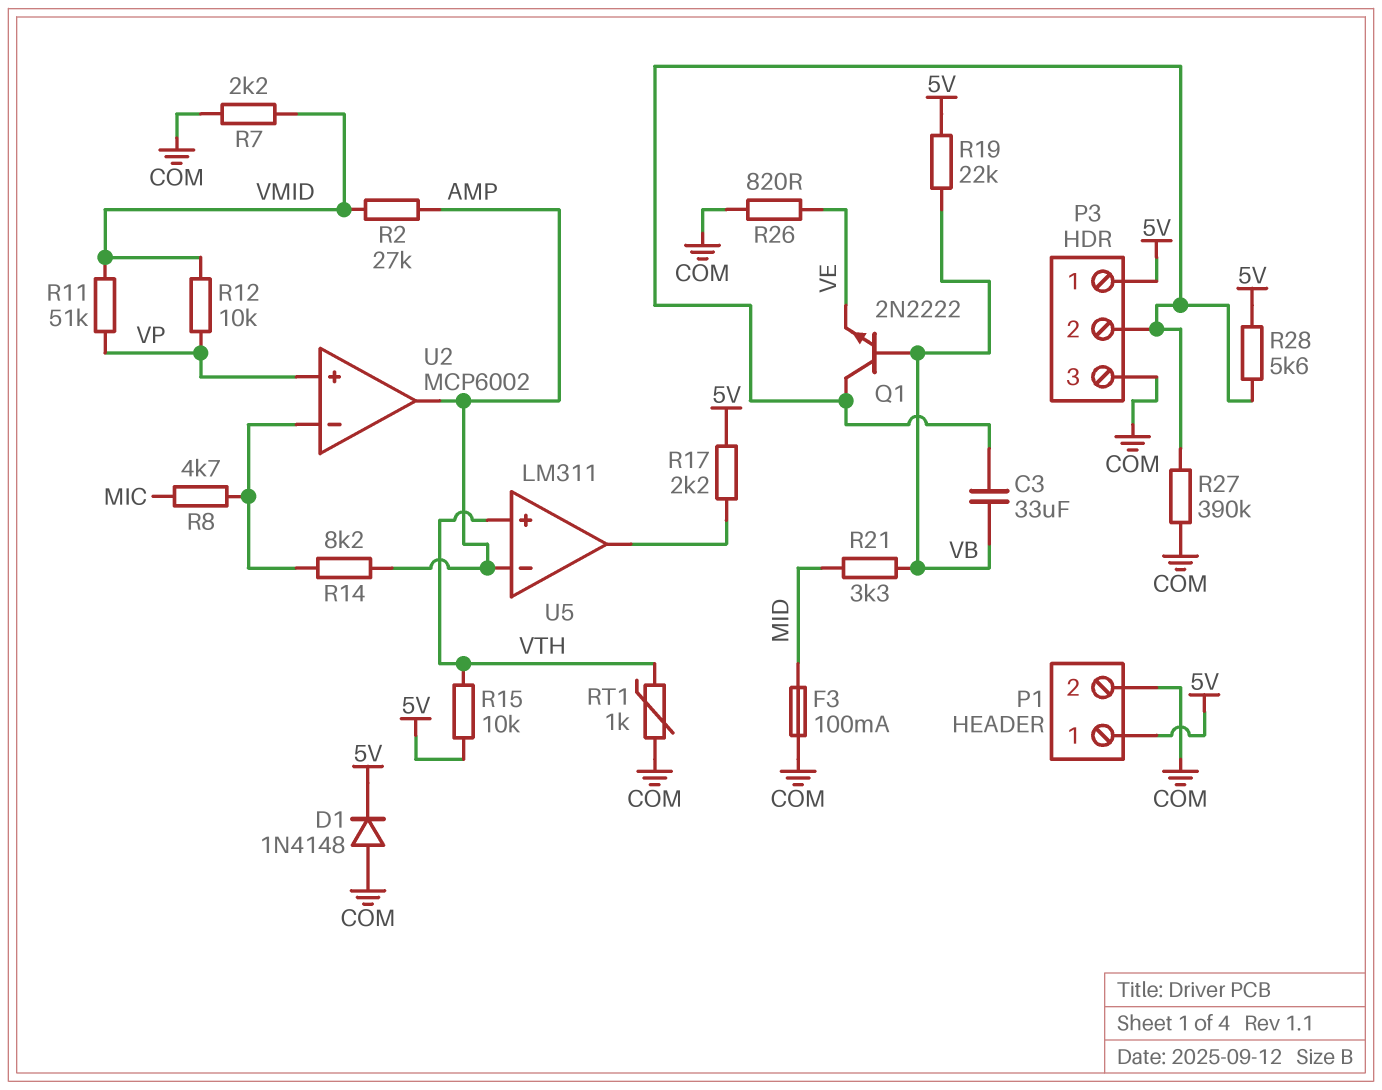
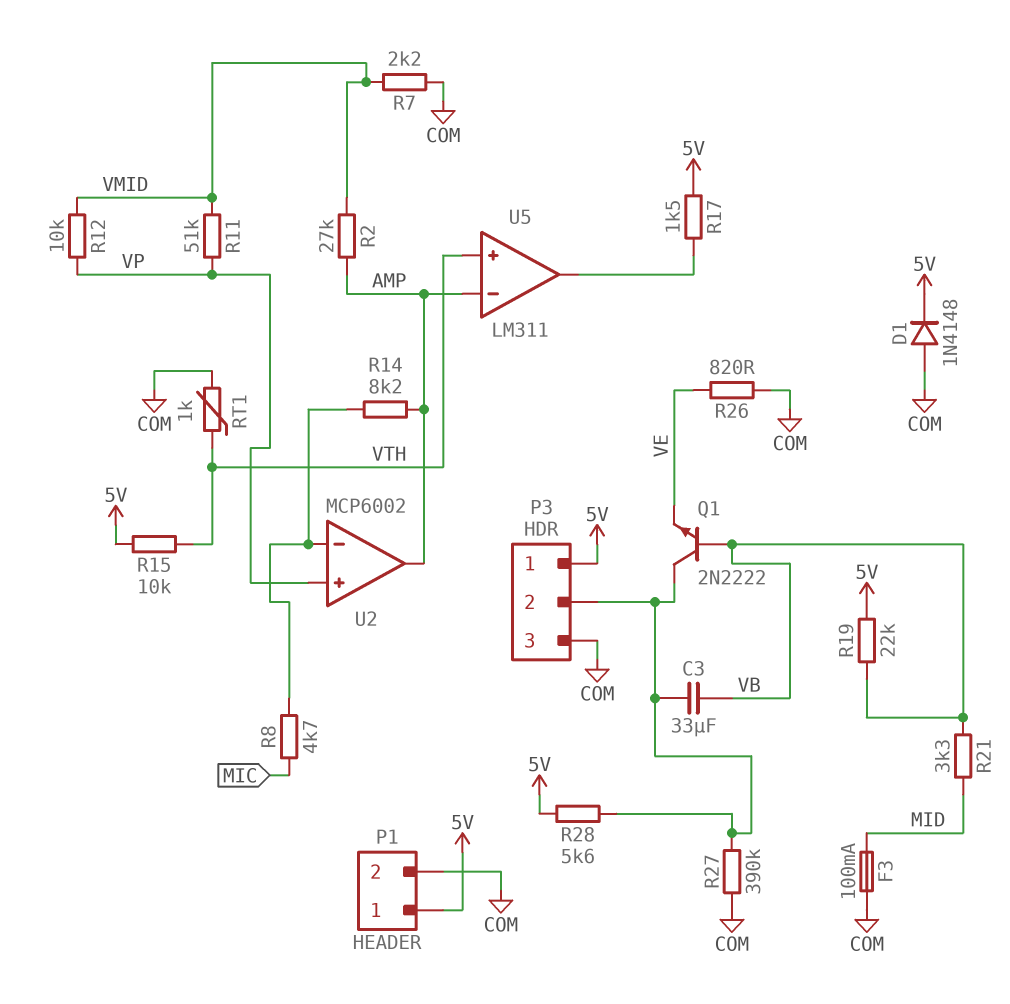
R17: 2.2k (5V, U5/out) -> 1.5k (5V, U5/out)

